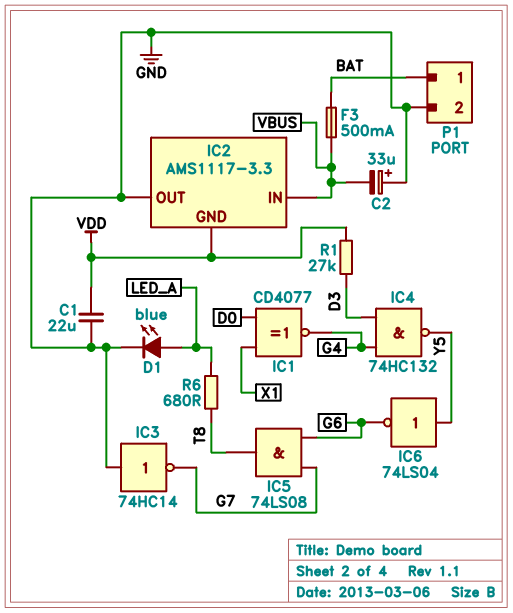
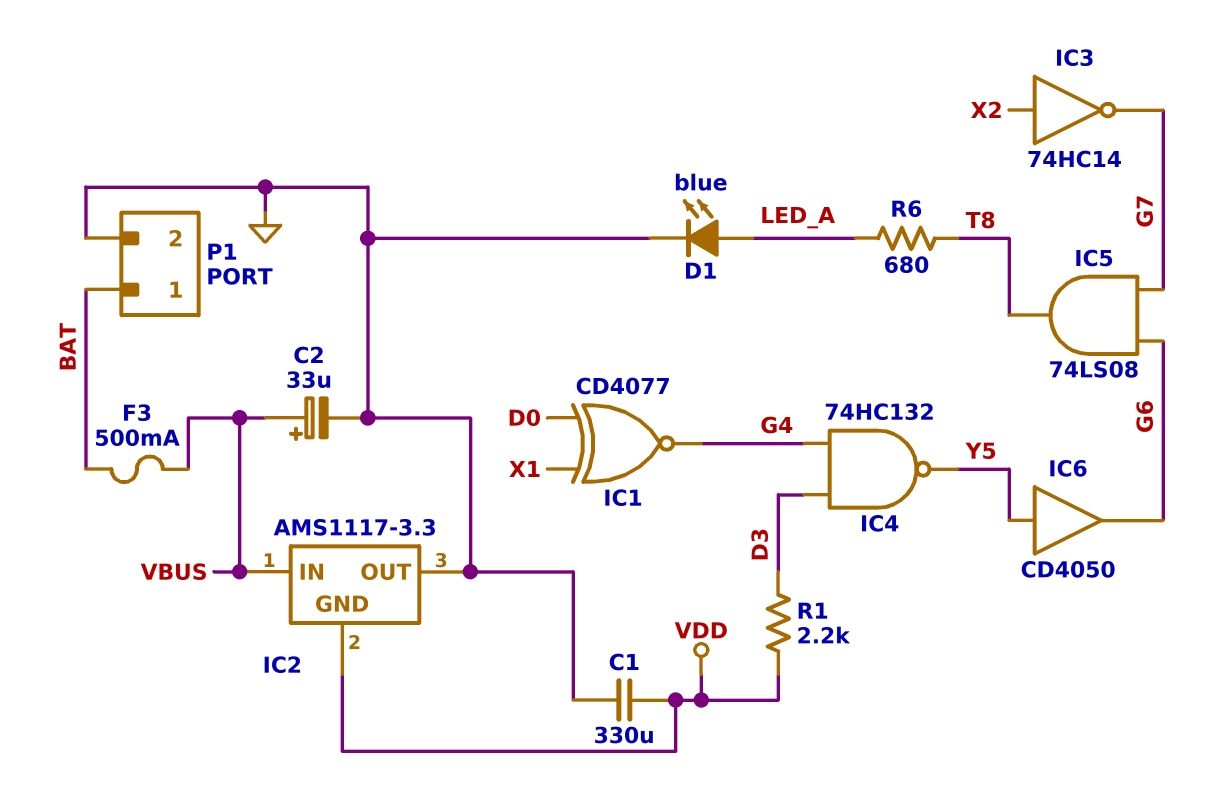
C1: 22uF (GND, VDD) -> 330uF (GND, VDD)
C2: 33uF (plus GND, minus VBUS) -> 33uF (plus VBUS, minus GND)
IC3: NOT 74HC14 (in GND, out G7) -> NOT 74HC14 (in X2, out G7)
IC6: NOT 74LS04 (in Y5, out G6) -> buffer CD4050 (in Y5, out G6)
R1: 27k (D3, VDD) -> 2.2k (D3, VDD)

